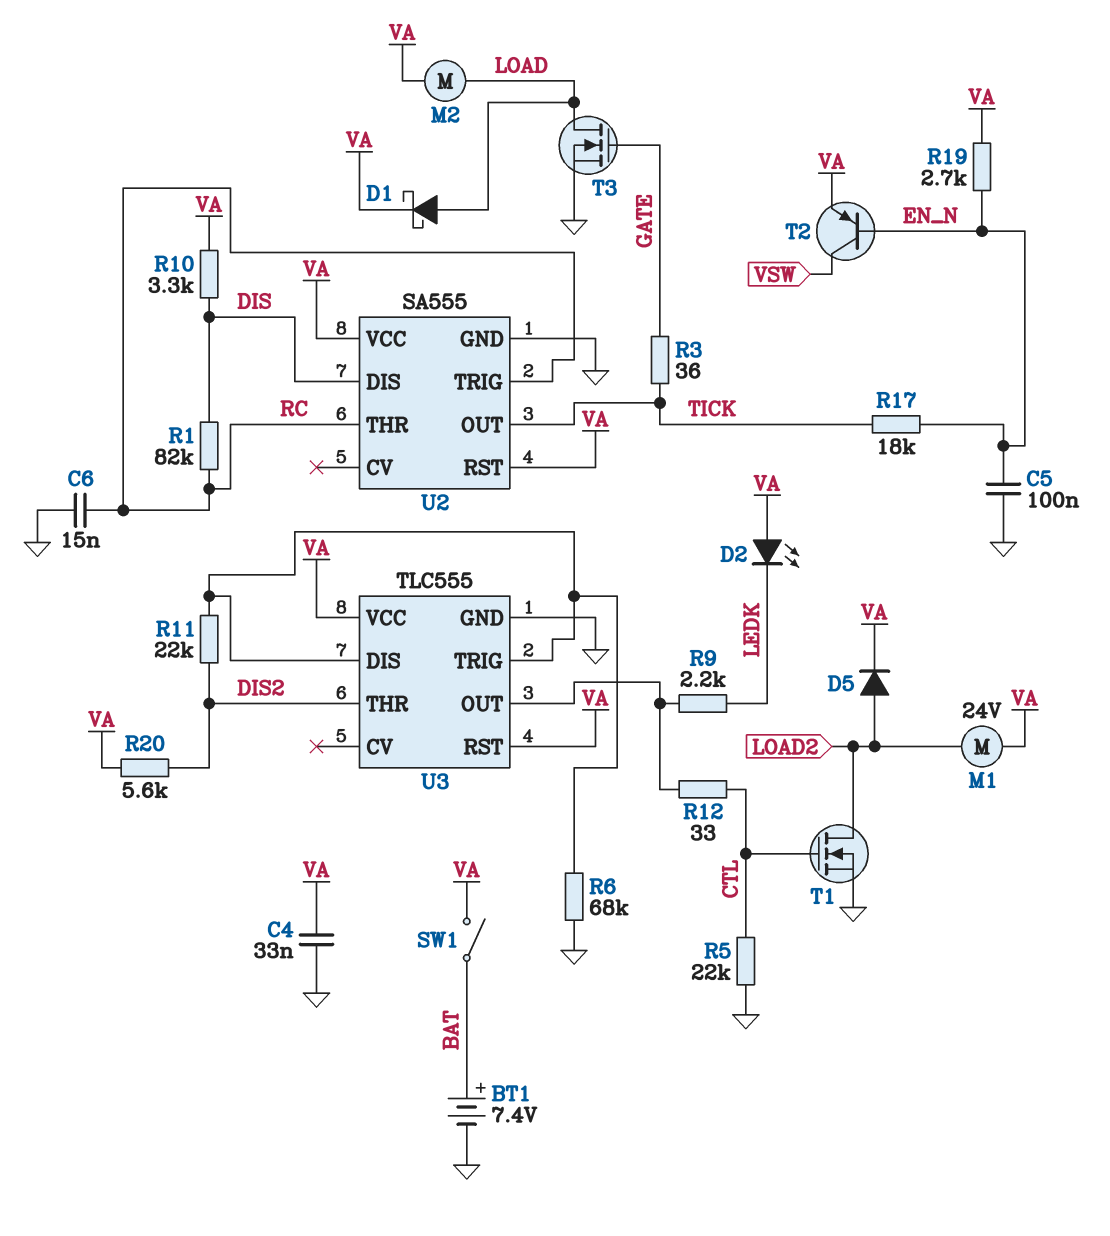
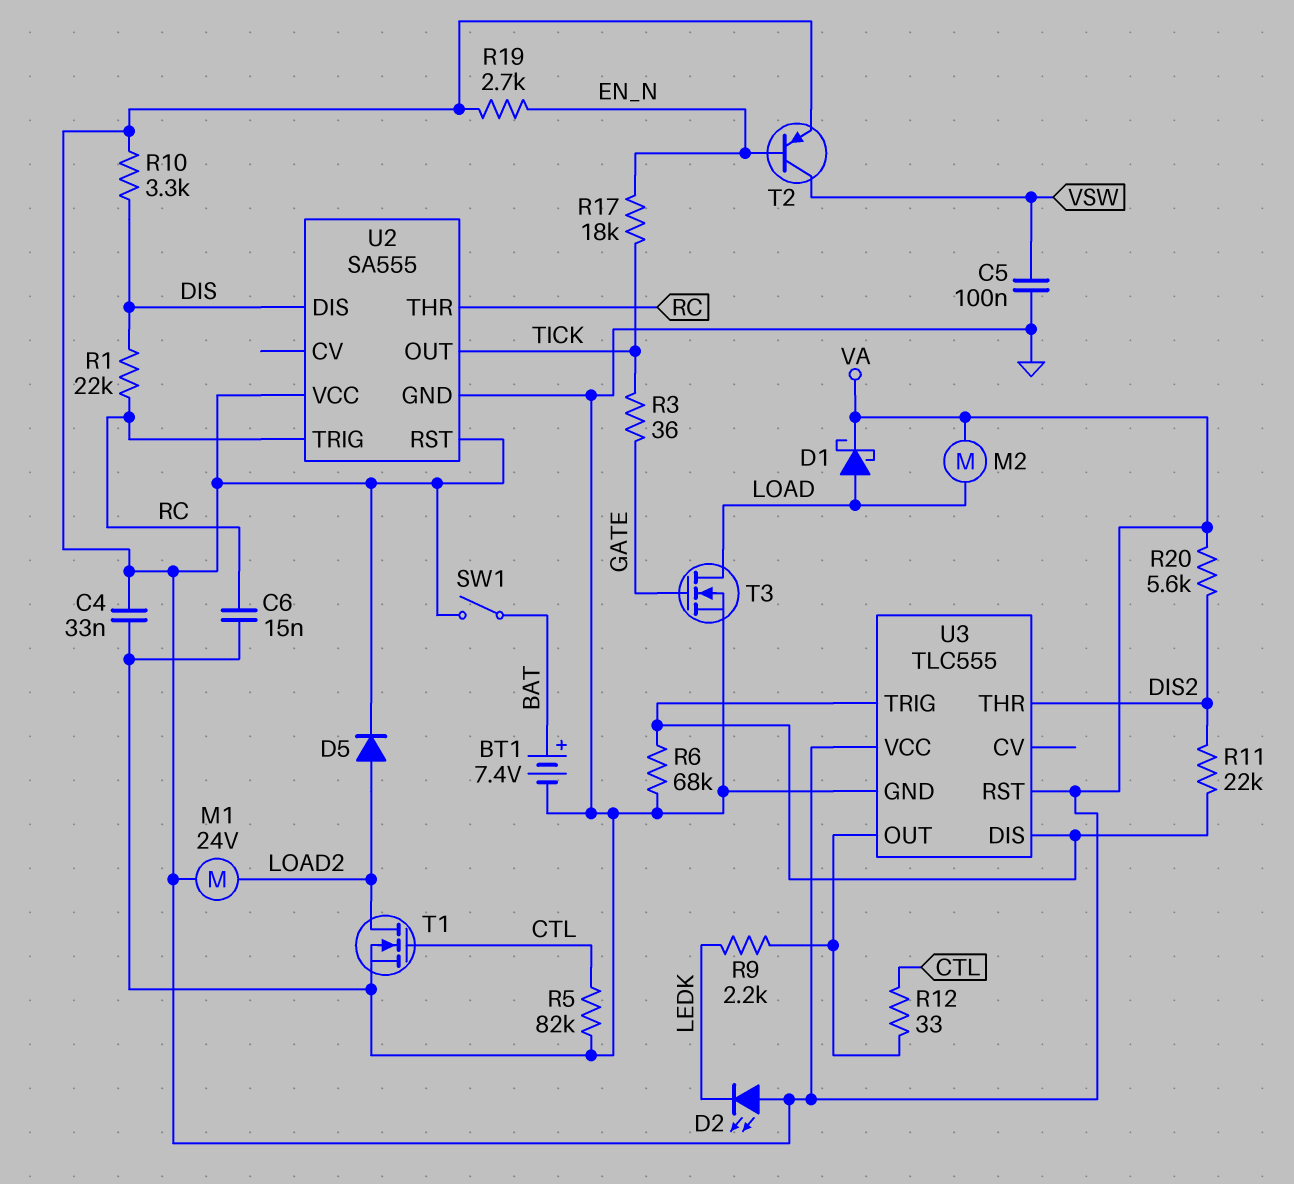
C5: 100nF (EN_N, GND) -> 100nF (GND, VSW)
R1: 82k (DIS, RC) -> 22k (DIS, RC)
R5: 22k (CTL, GND) -> 82k (CTL, GND)

